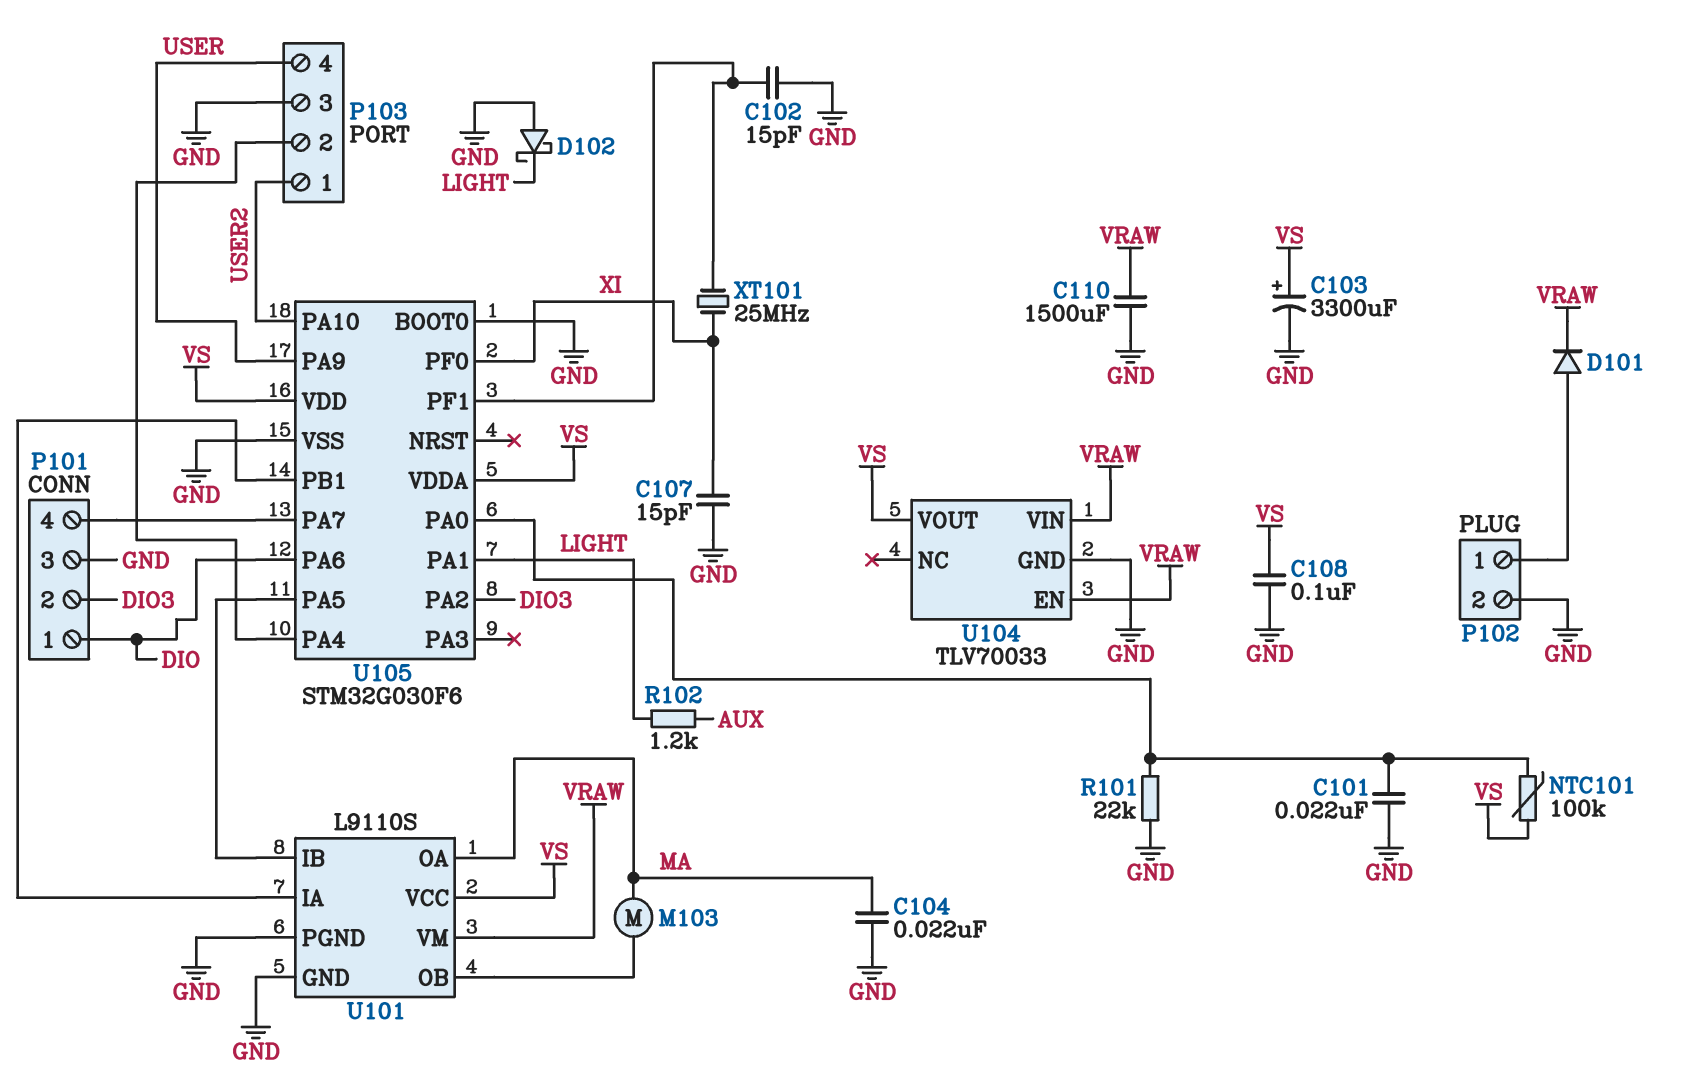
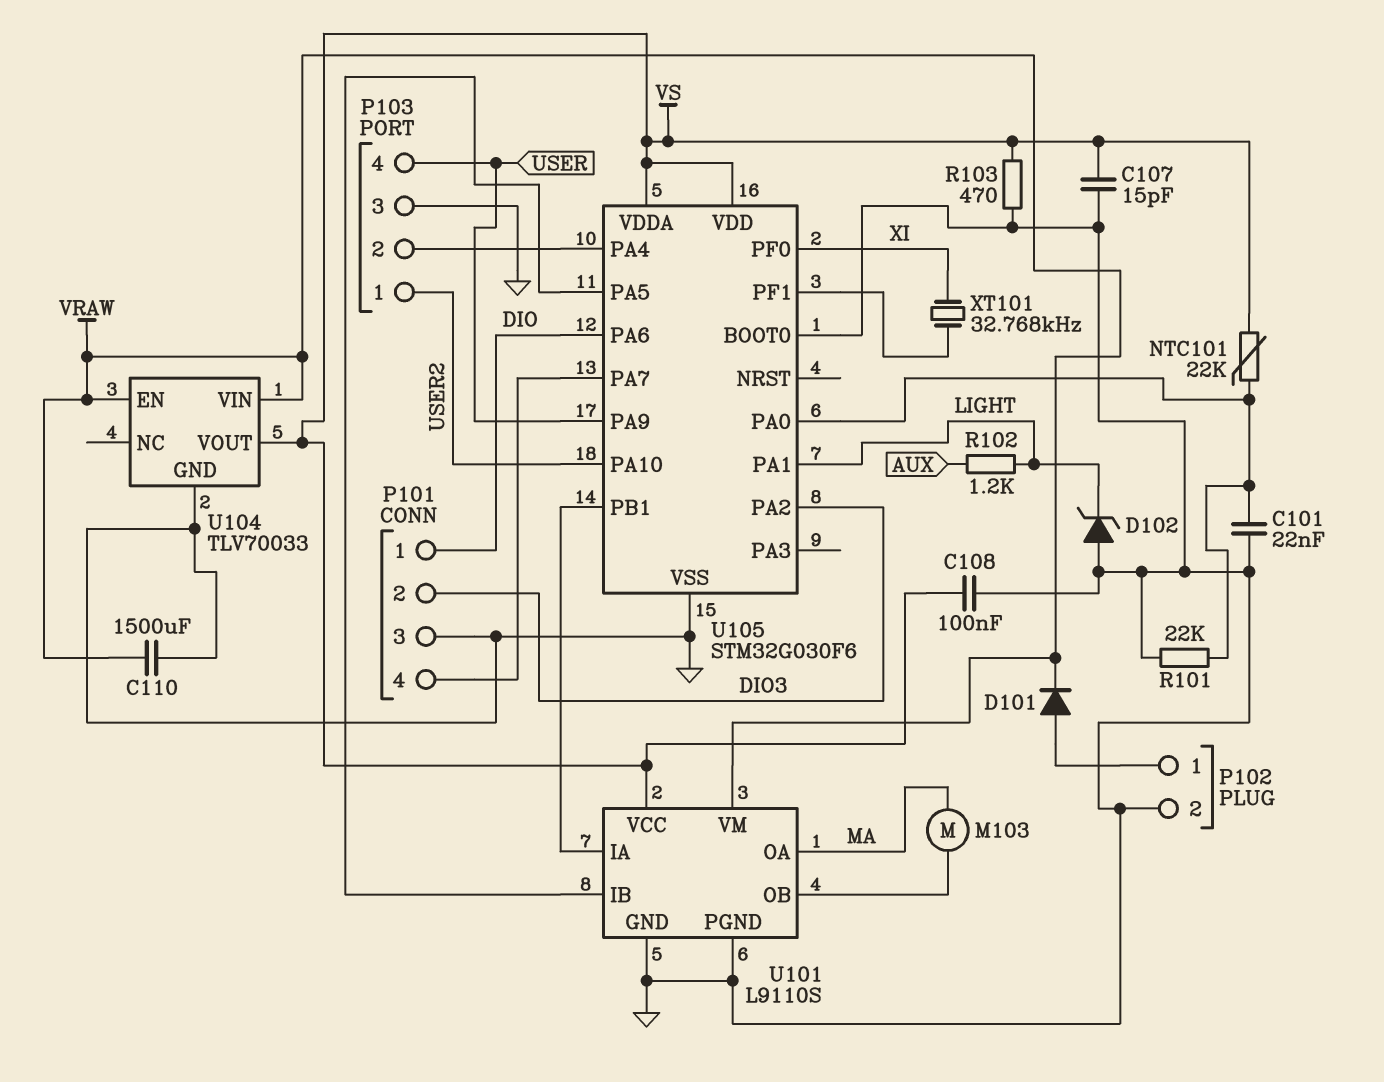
C102: 15pF (GND, U105/PF1) -> none
C103: 3300uF (plus VS, minus GND) -> none
C104: 22nF (GND, MA) -> none
C107: 15pF (GND, XI) -> 15pF (GND, VS)
D102: schottky (A GND, K LIGHT) -> zener (A GND, K LIGHT)
NTC101: 100k (U105/PA0, VS) -> 22k (U105/PA0, VS)
R103: none -> 470 (GND, VS)
XT101: 25MHz (U105/PF1, XI) -> 32.768kHz (U105/PF1, XI)

